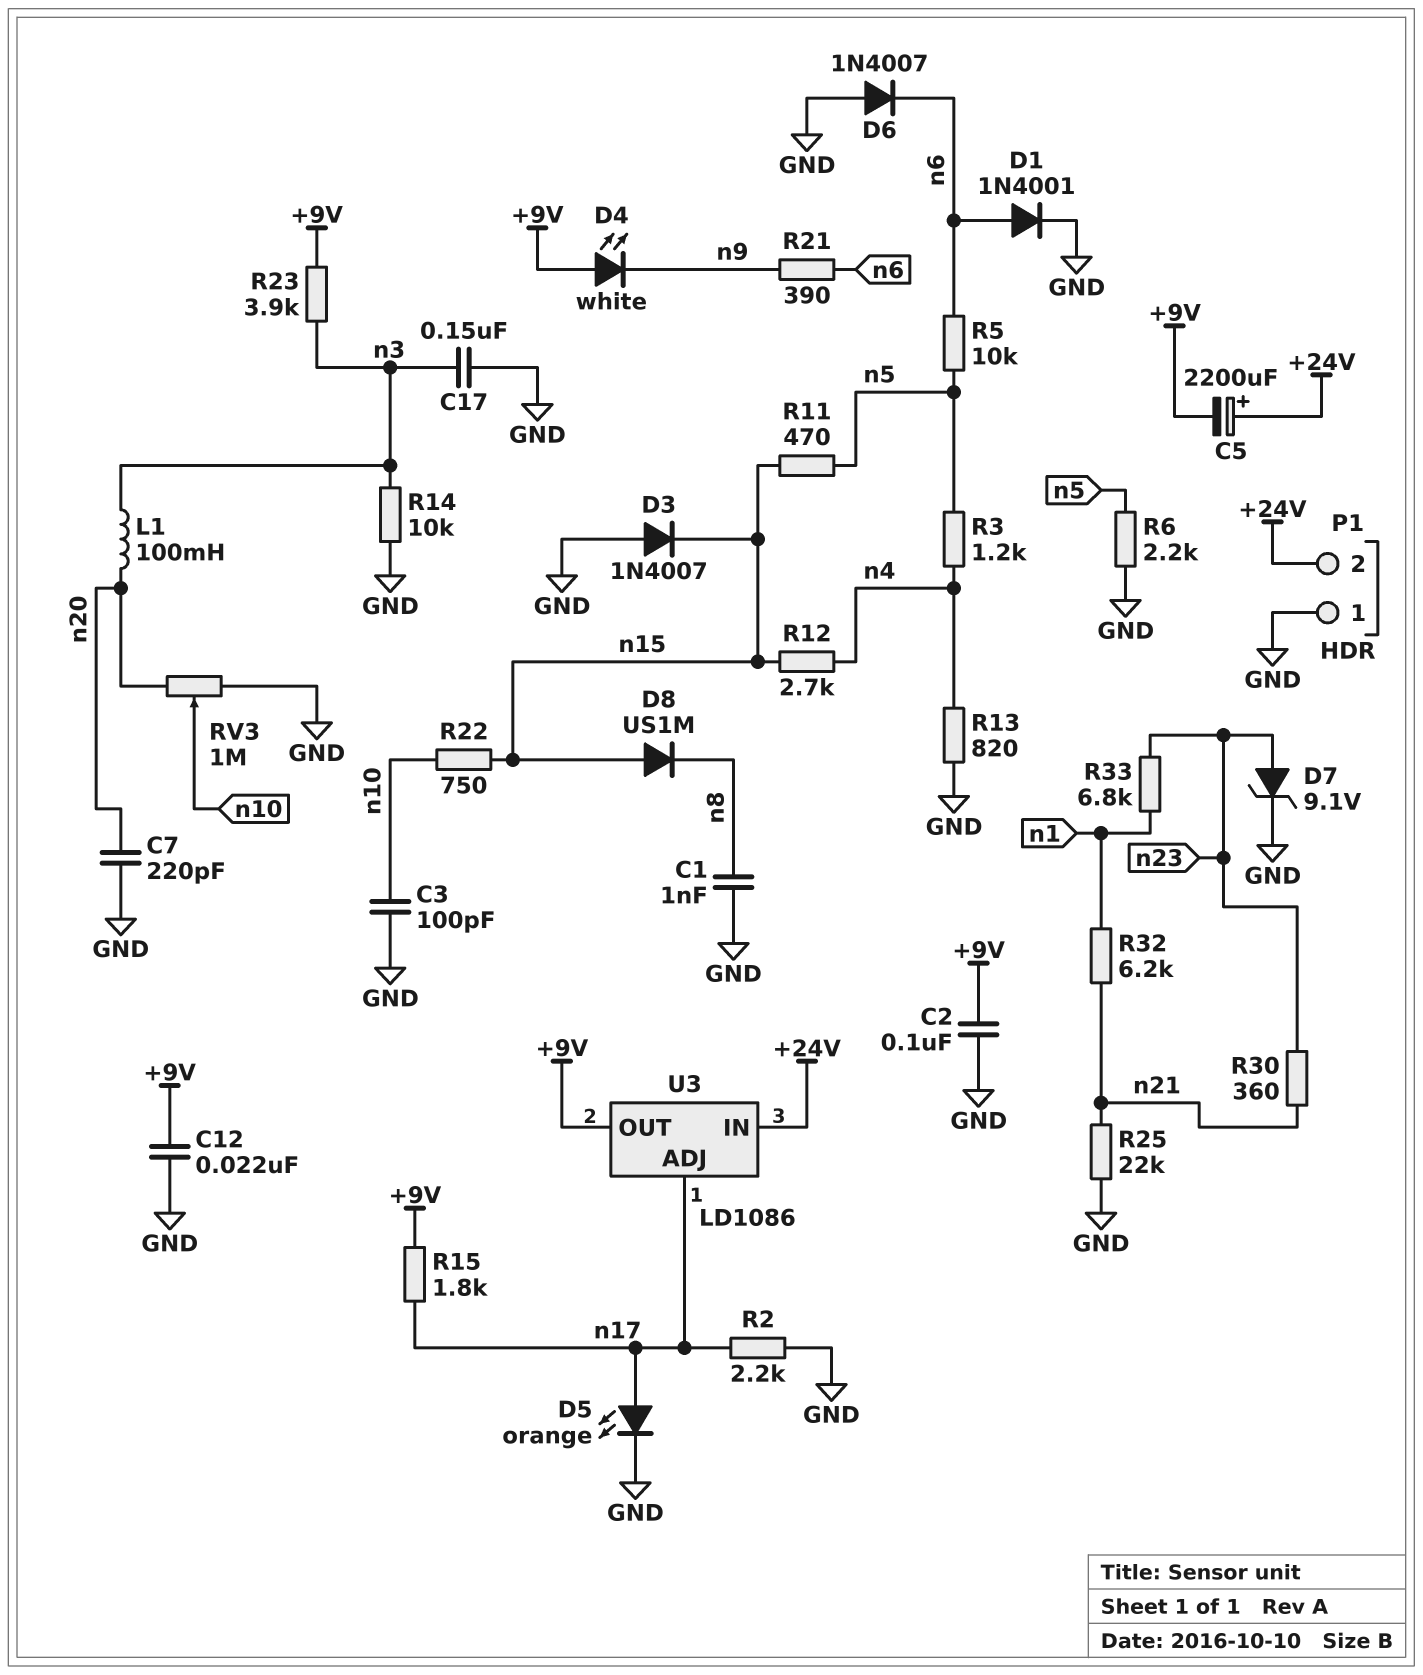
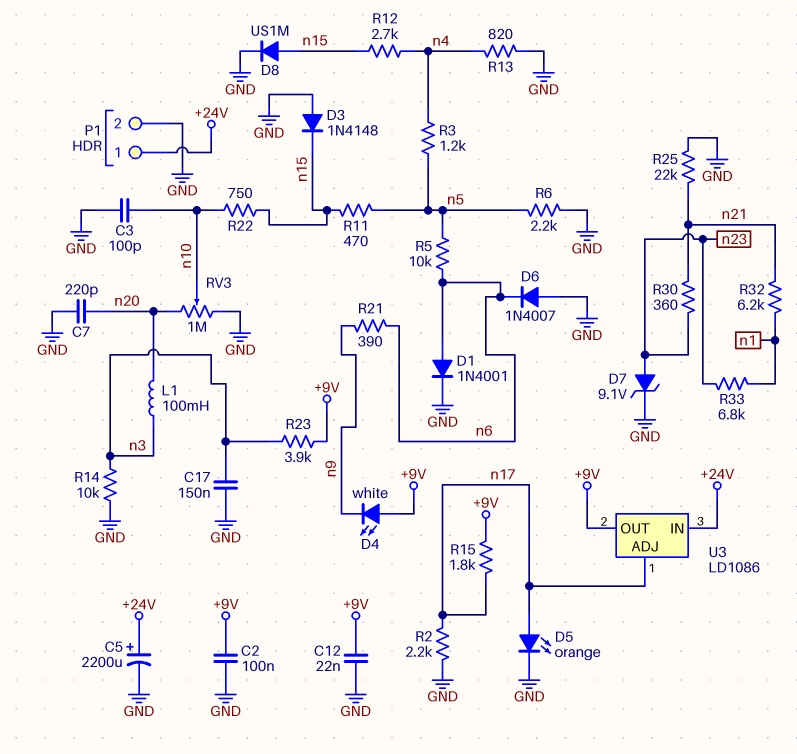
C1: 1nF (GND, n8) -> none
C5: 2200uF (plus +24V, minus +9V) -> 2200uF (plus +24V, minus GND)
D3: diode 1N4007 (A GND, K n15) -> diode 1N4148 (A GND, K n15)
D8: diode US1M (A n15, K n8) -> diode US1M (A n15, K GND)
P1 pin 1: GND -> +24V
P1 pin 2: +24V -> GND

